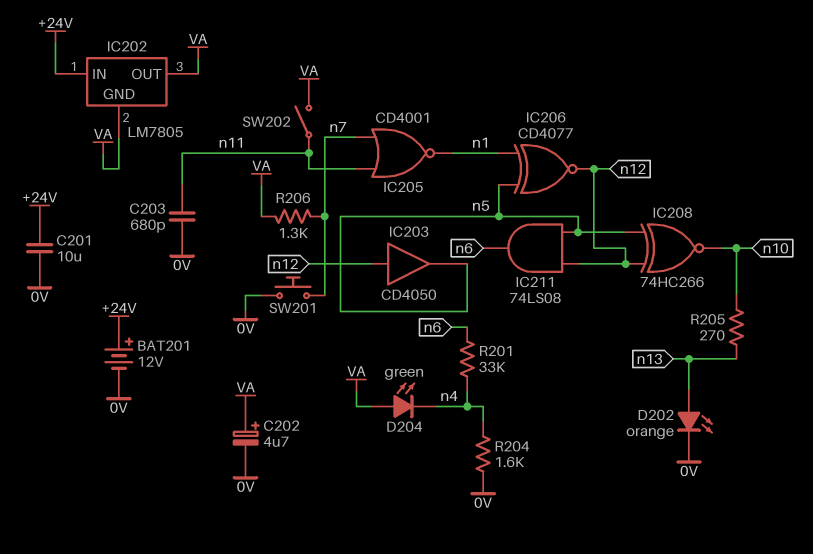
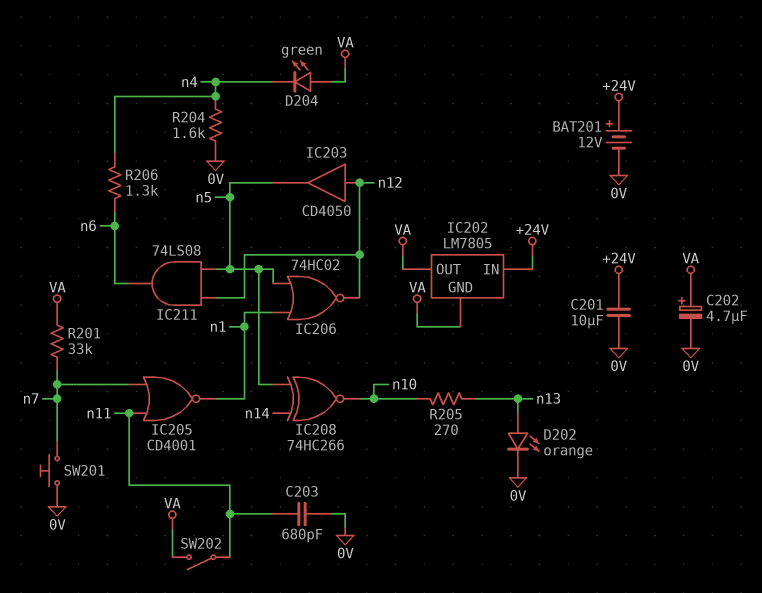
IC206: XNOR CD4077 (in n1, in n5, out n12) -> NOR 74HC02 (in n1, in n5, out n12)
IC208: XNOR 74HC266 (in n5, in n12, out n10) -> XNOR 74HC266 (in n5, in n14, out n10)
R201: 33k (n4, n6) -> 33k (VA, n7)
R206: 1.3k (VA, n7) -> 1.3k (n4, n6)

